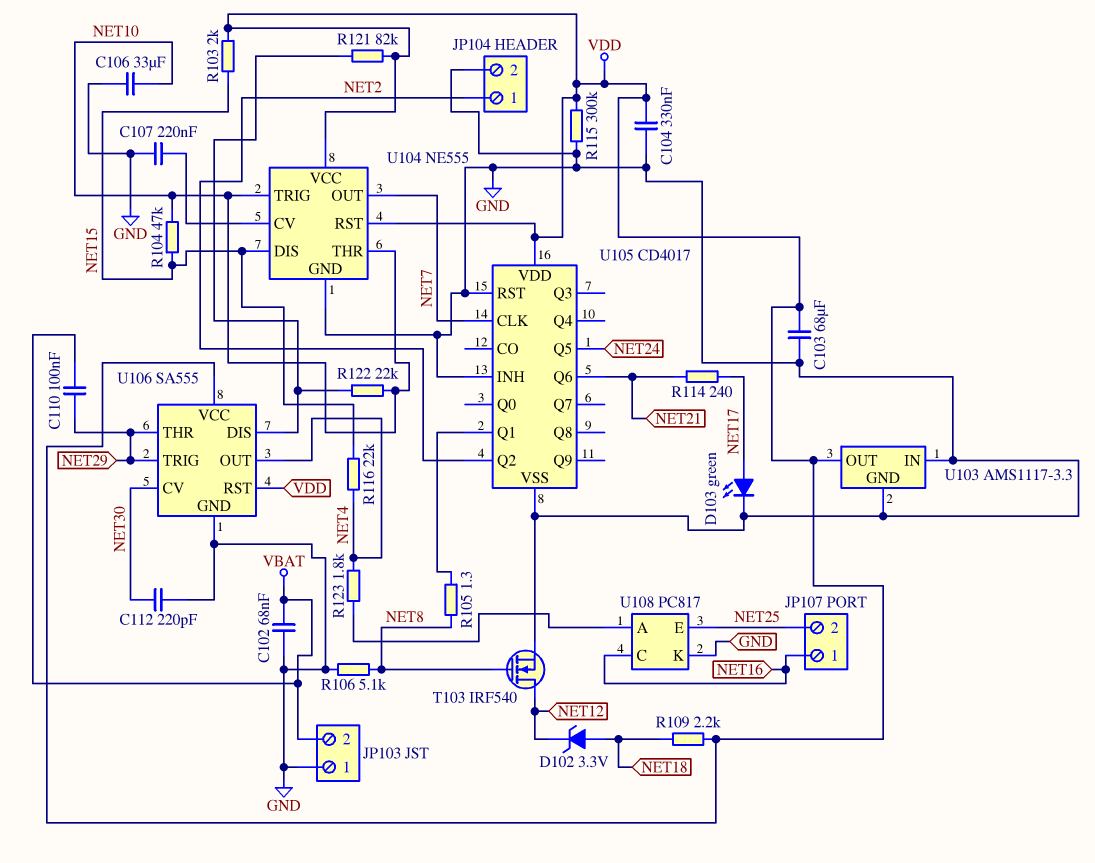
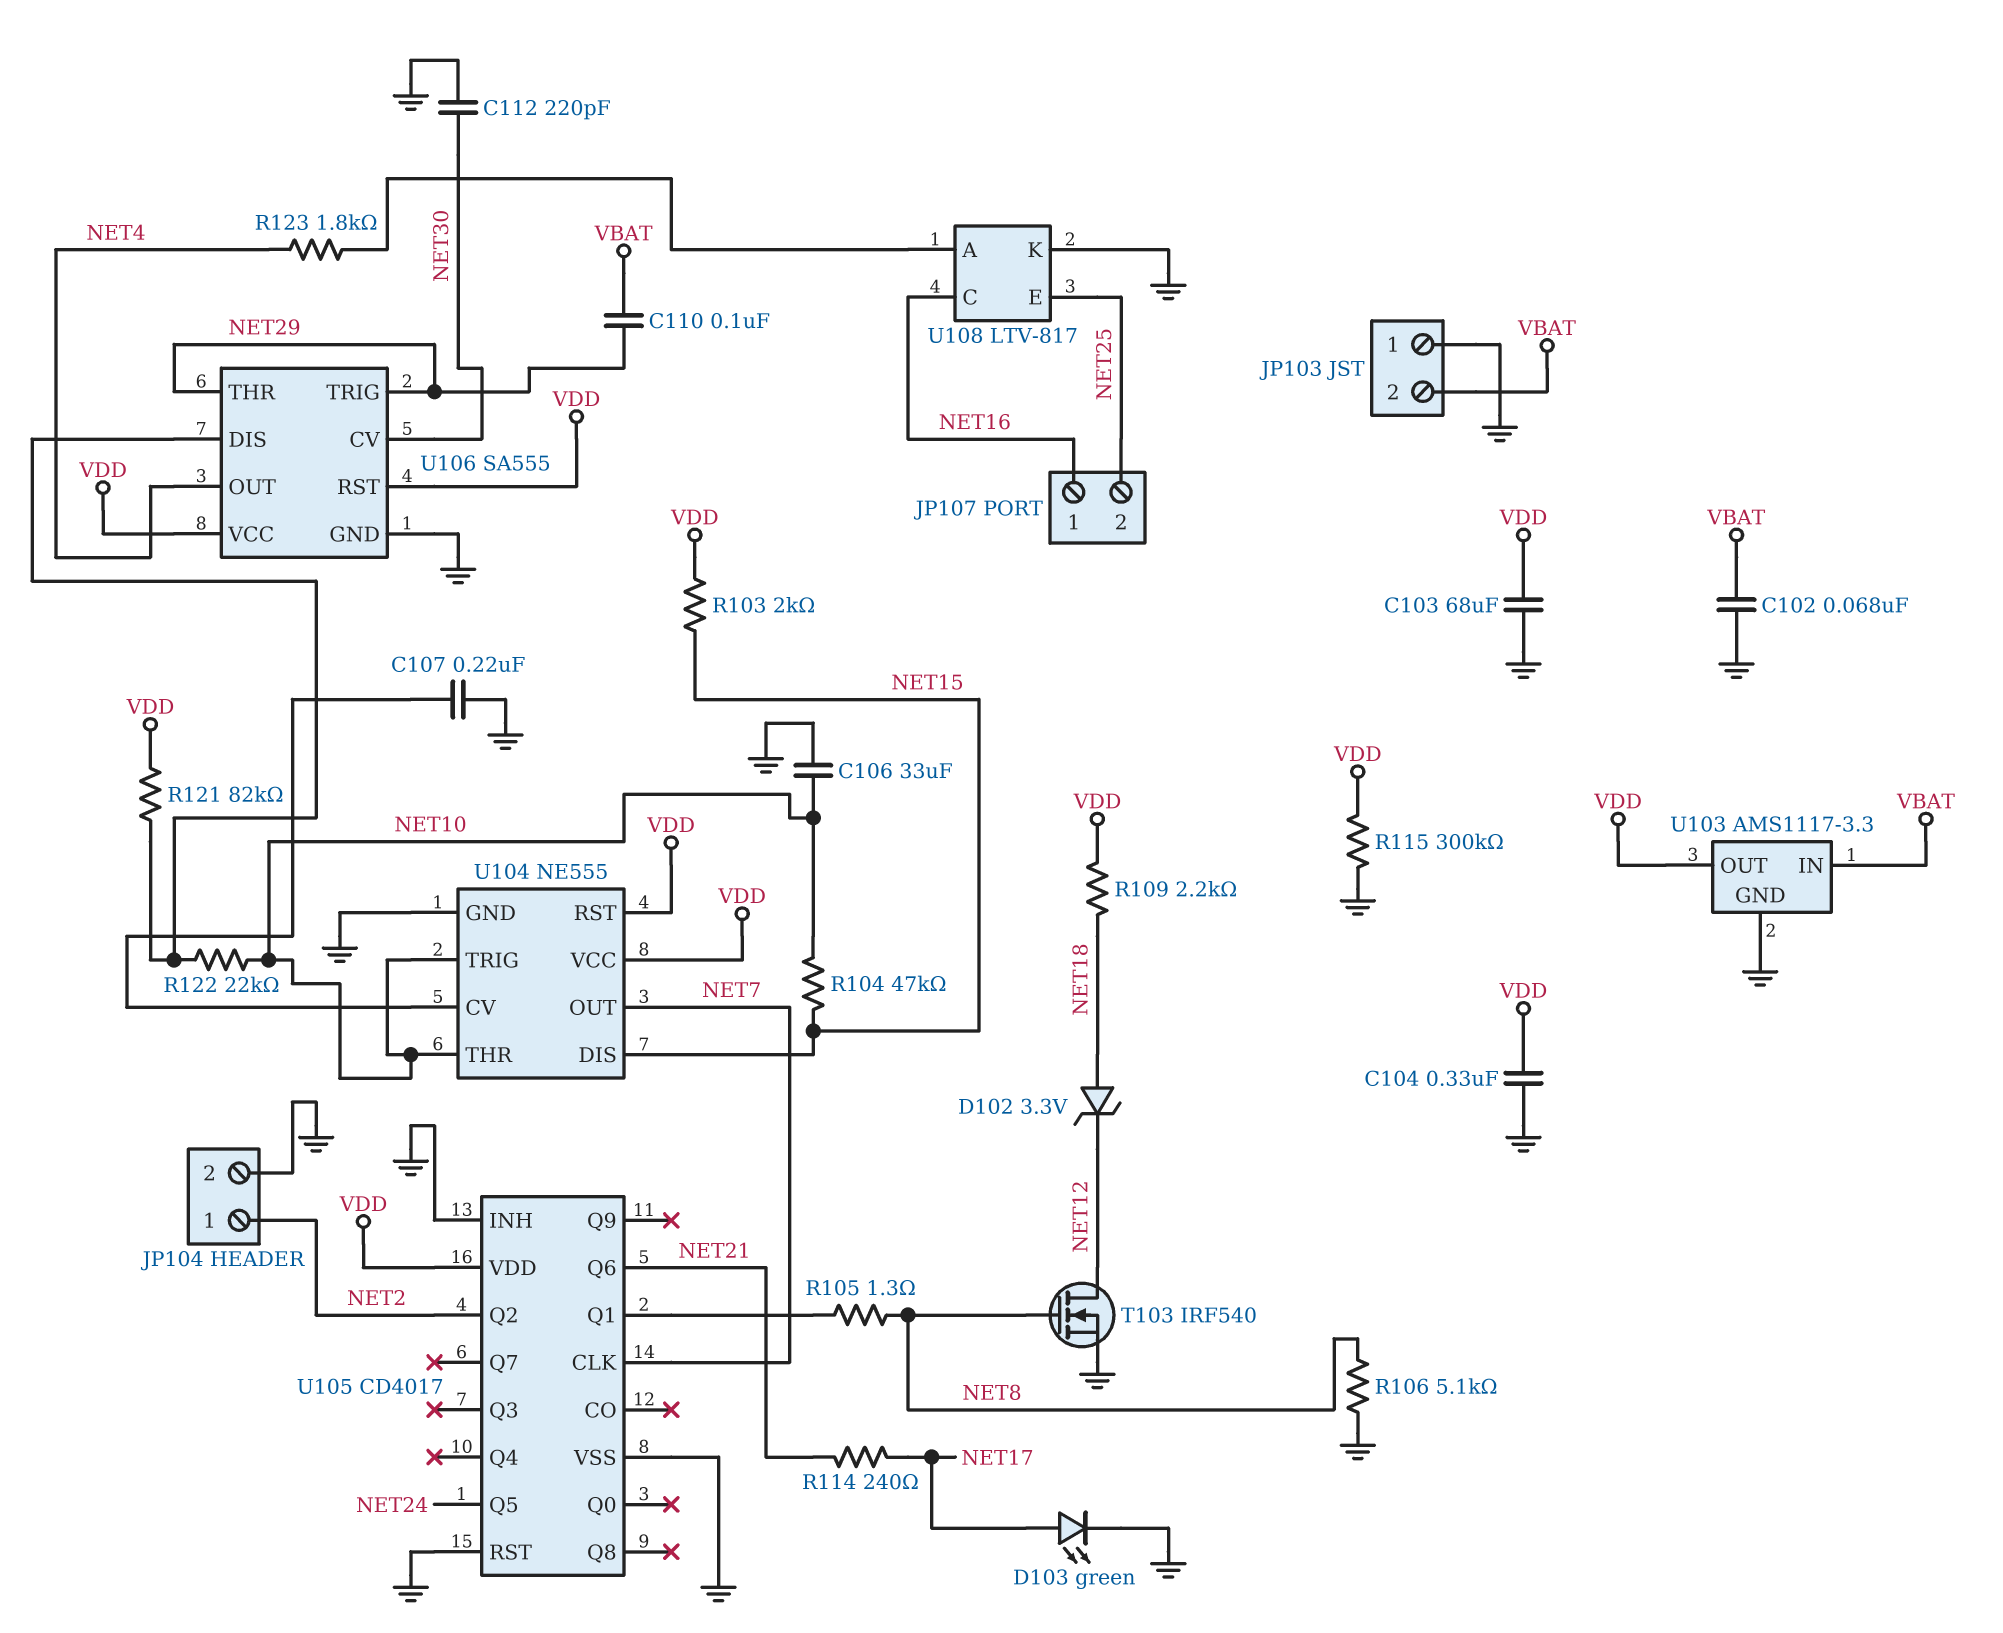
R116: 22k (NET4, NET15) -> none
U103 pin IN: GND -> VBAT
U108: PC817 -> LTV-817

